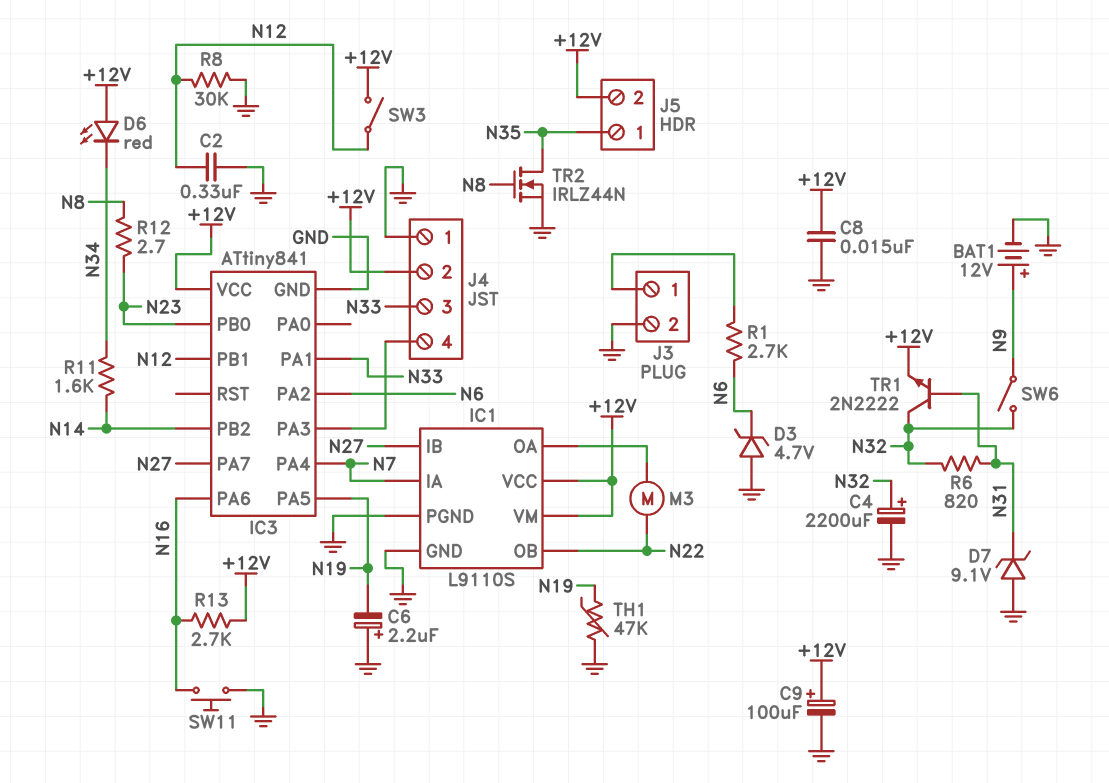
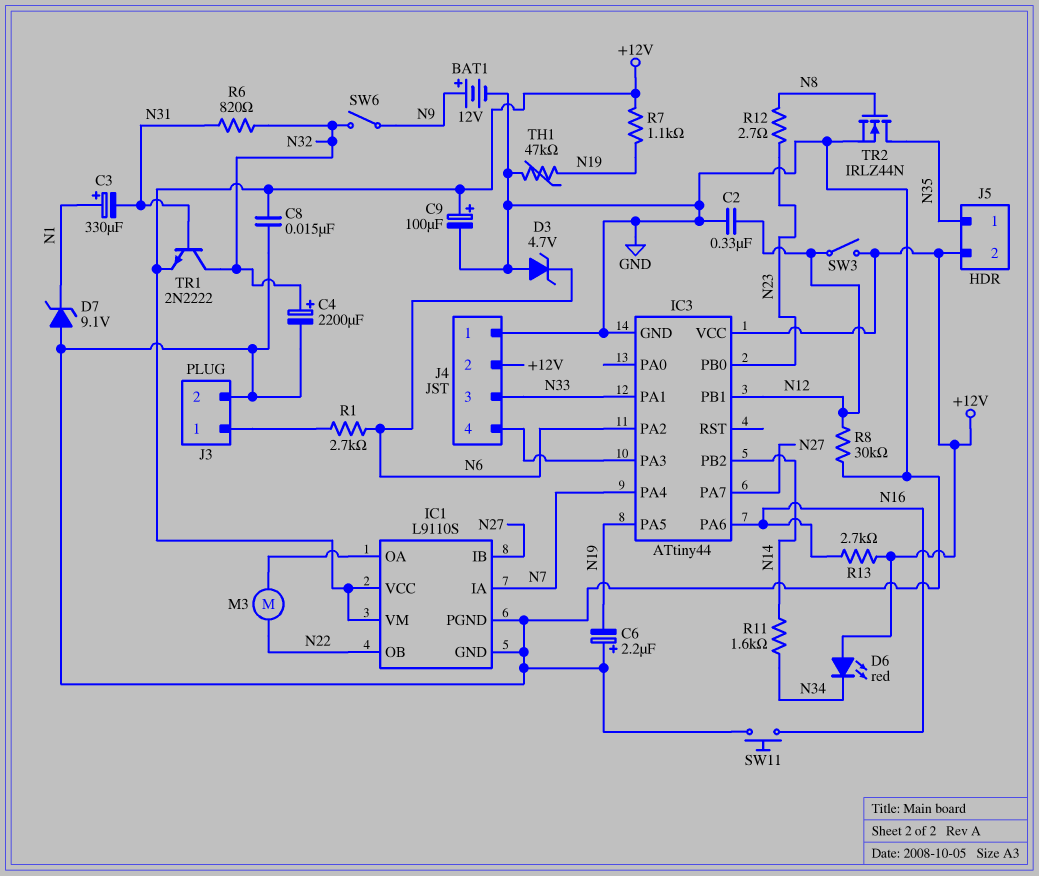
C3: none -> 330uF (plus N1, minus N31)
D7: zener 9.1V (A GND, K N31) -> zener 9.1V (A GND, K N1)
IC3: ATtiny841 -> ATtiny44
R7: none -> 1.1k (+12V, N19)

